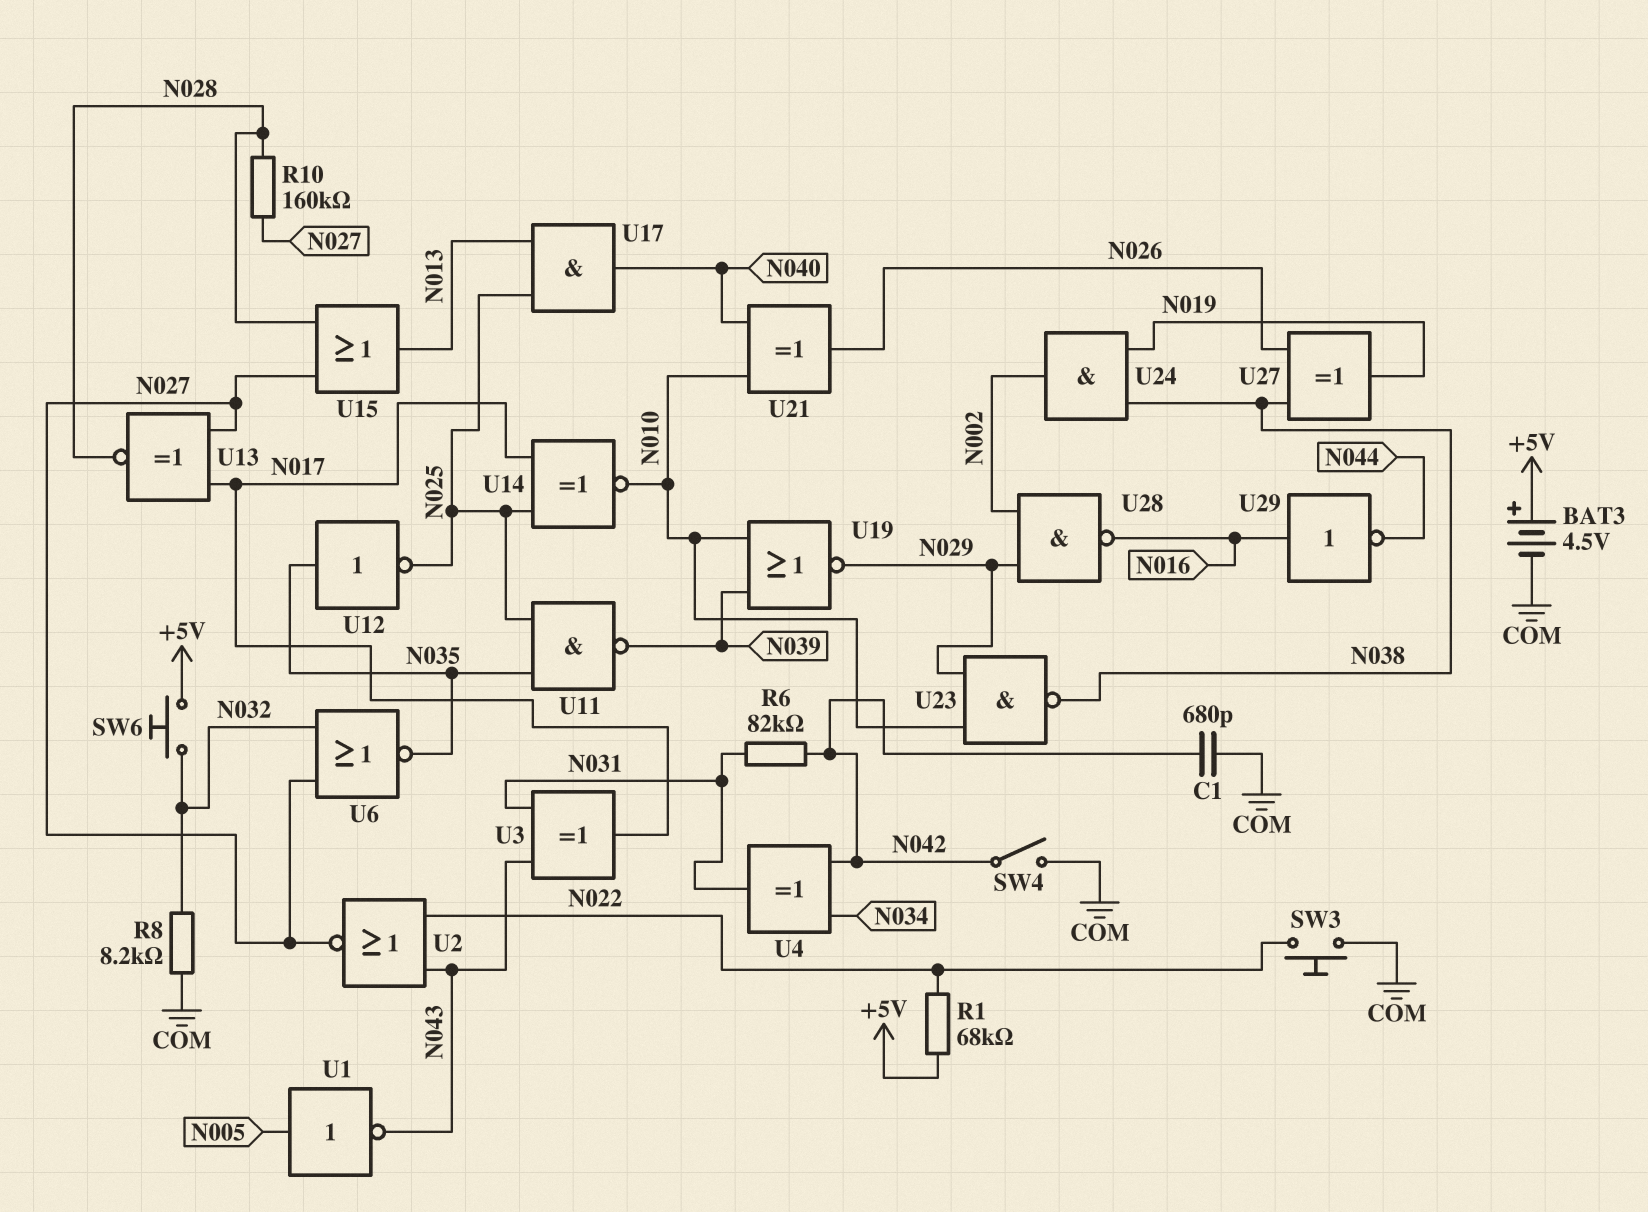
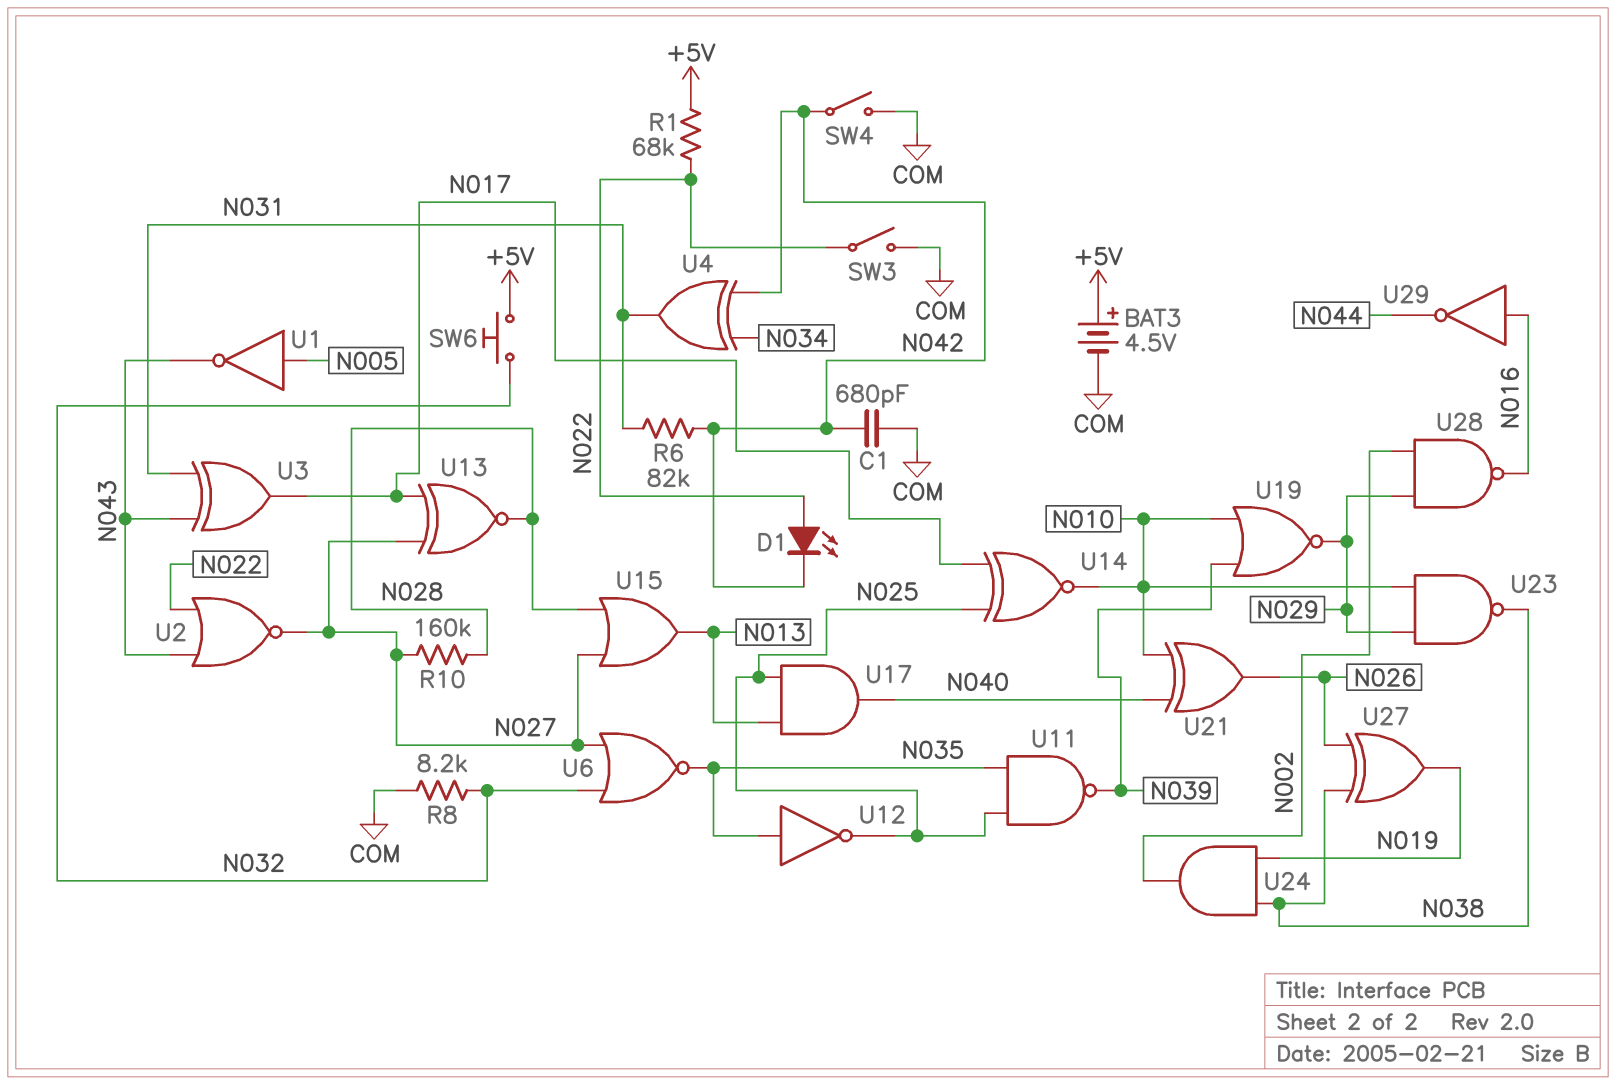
D1: none -> LED (A N022, K N042)
SW3: button (COM, N022) -> switch (COM, N022)

